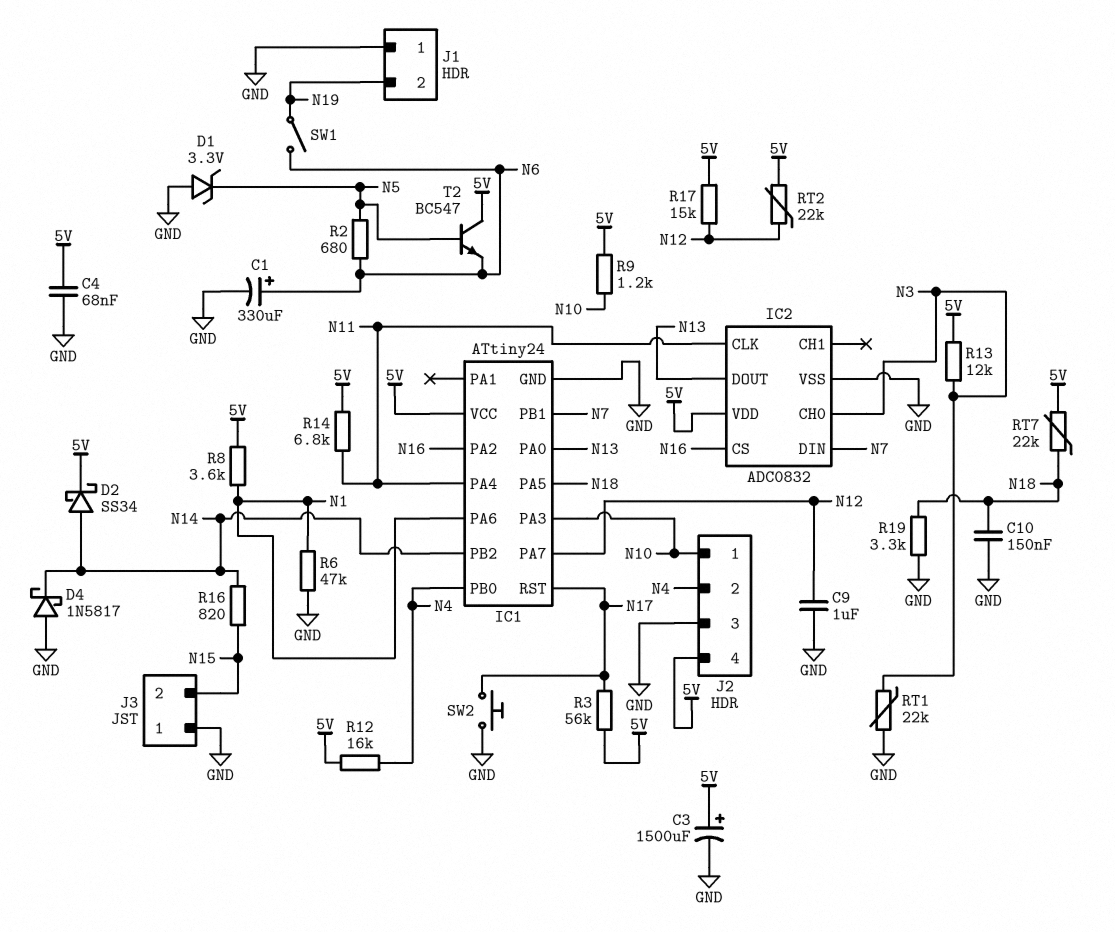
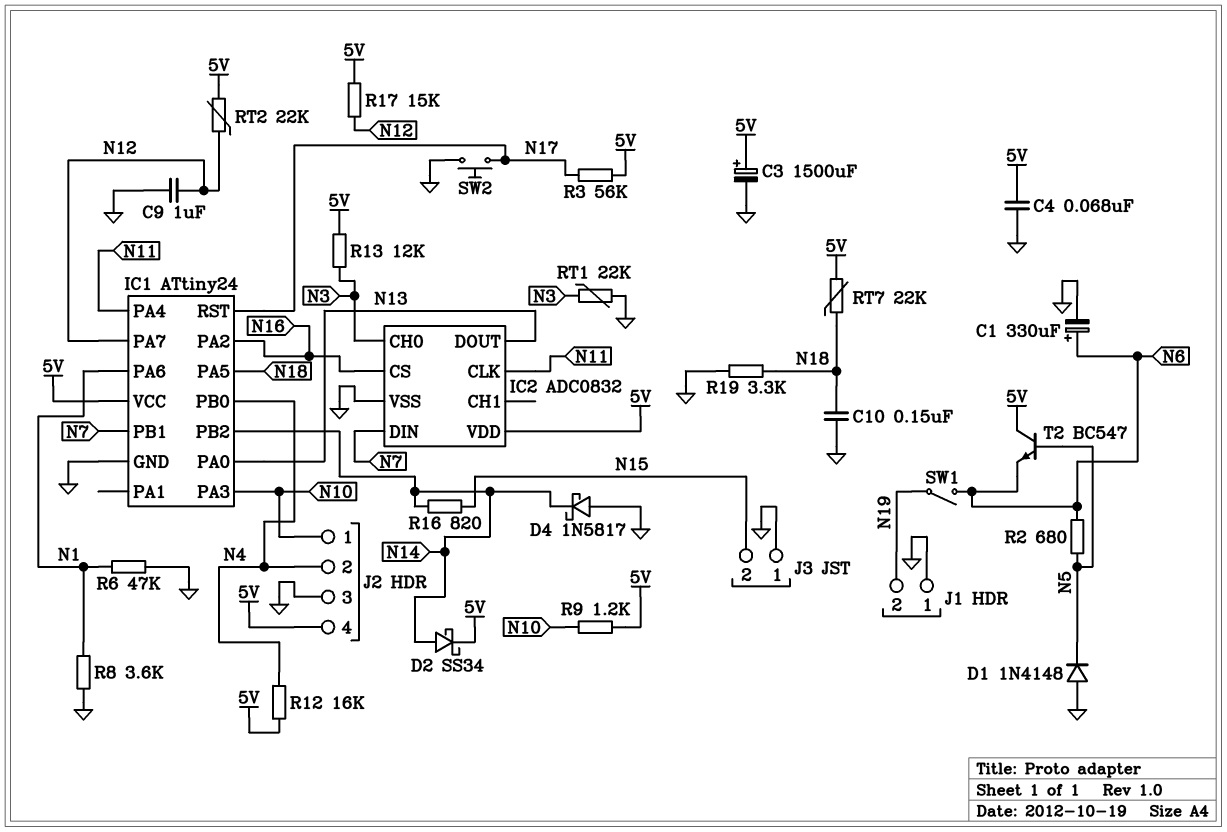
D1: zener 3.3V (A GND, K N5) -> diode 1N4148 (A GND, K N5)
R8: 3.6k (5V, N1) -> 3.6k (GND, N1)
R14: 6.8k (5V, N11) -> none

